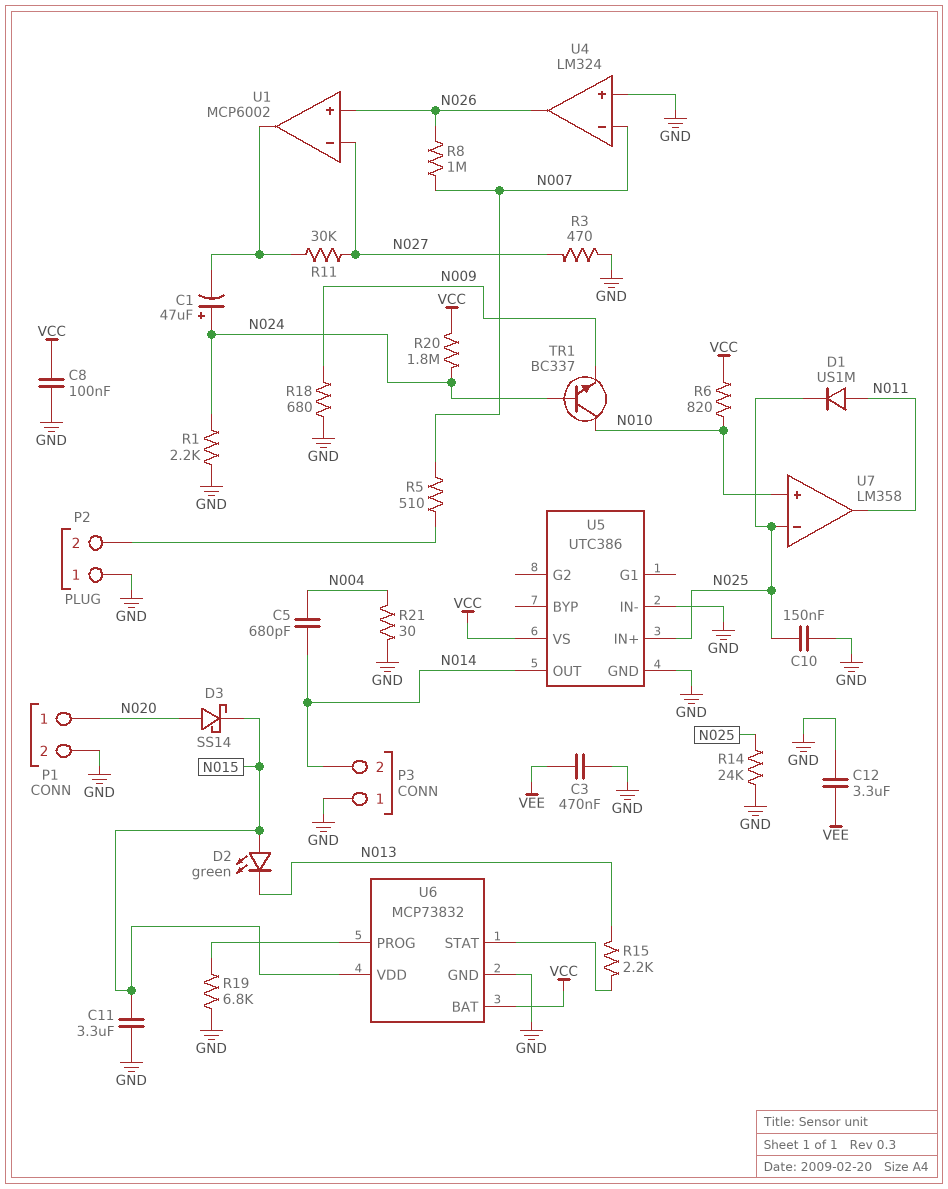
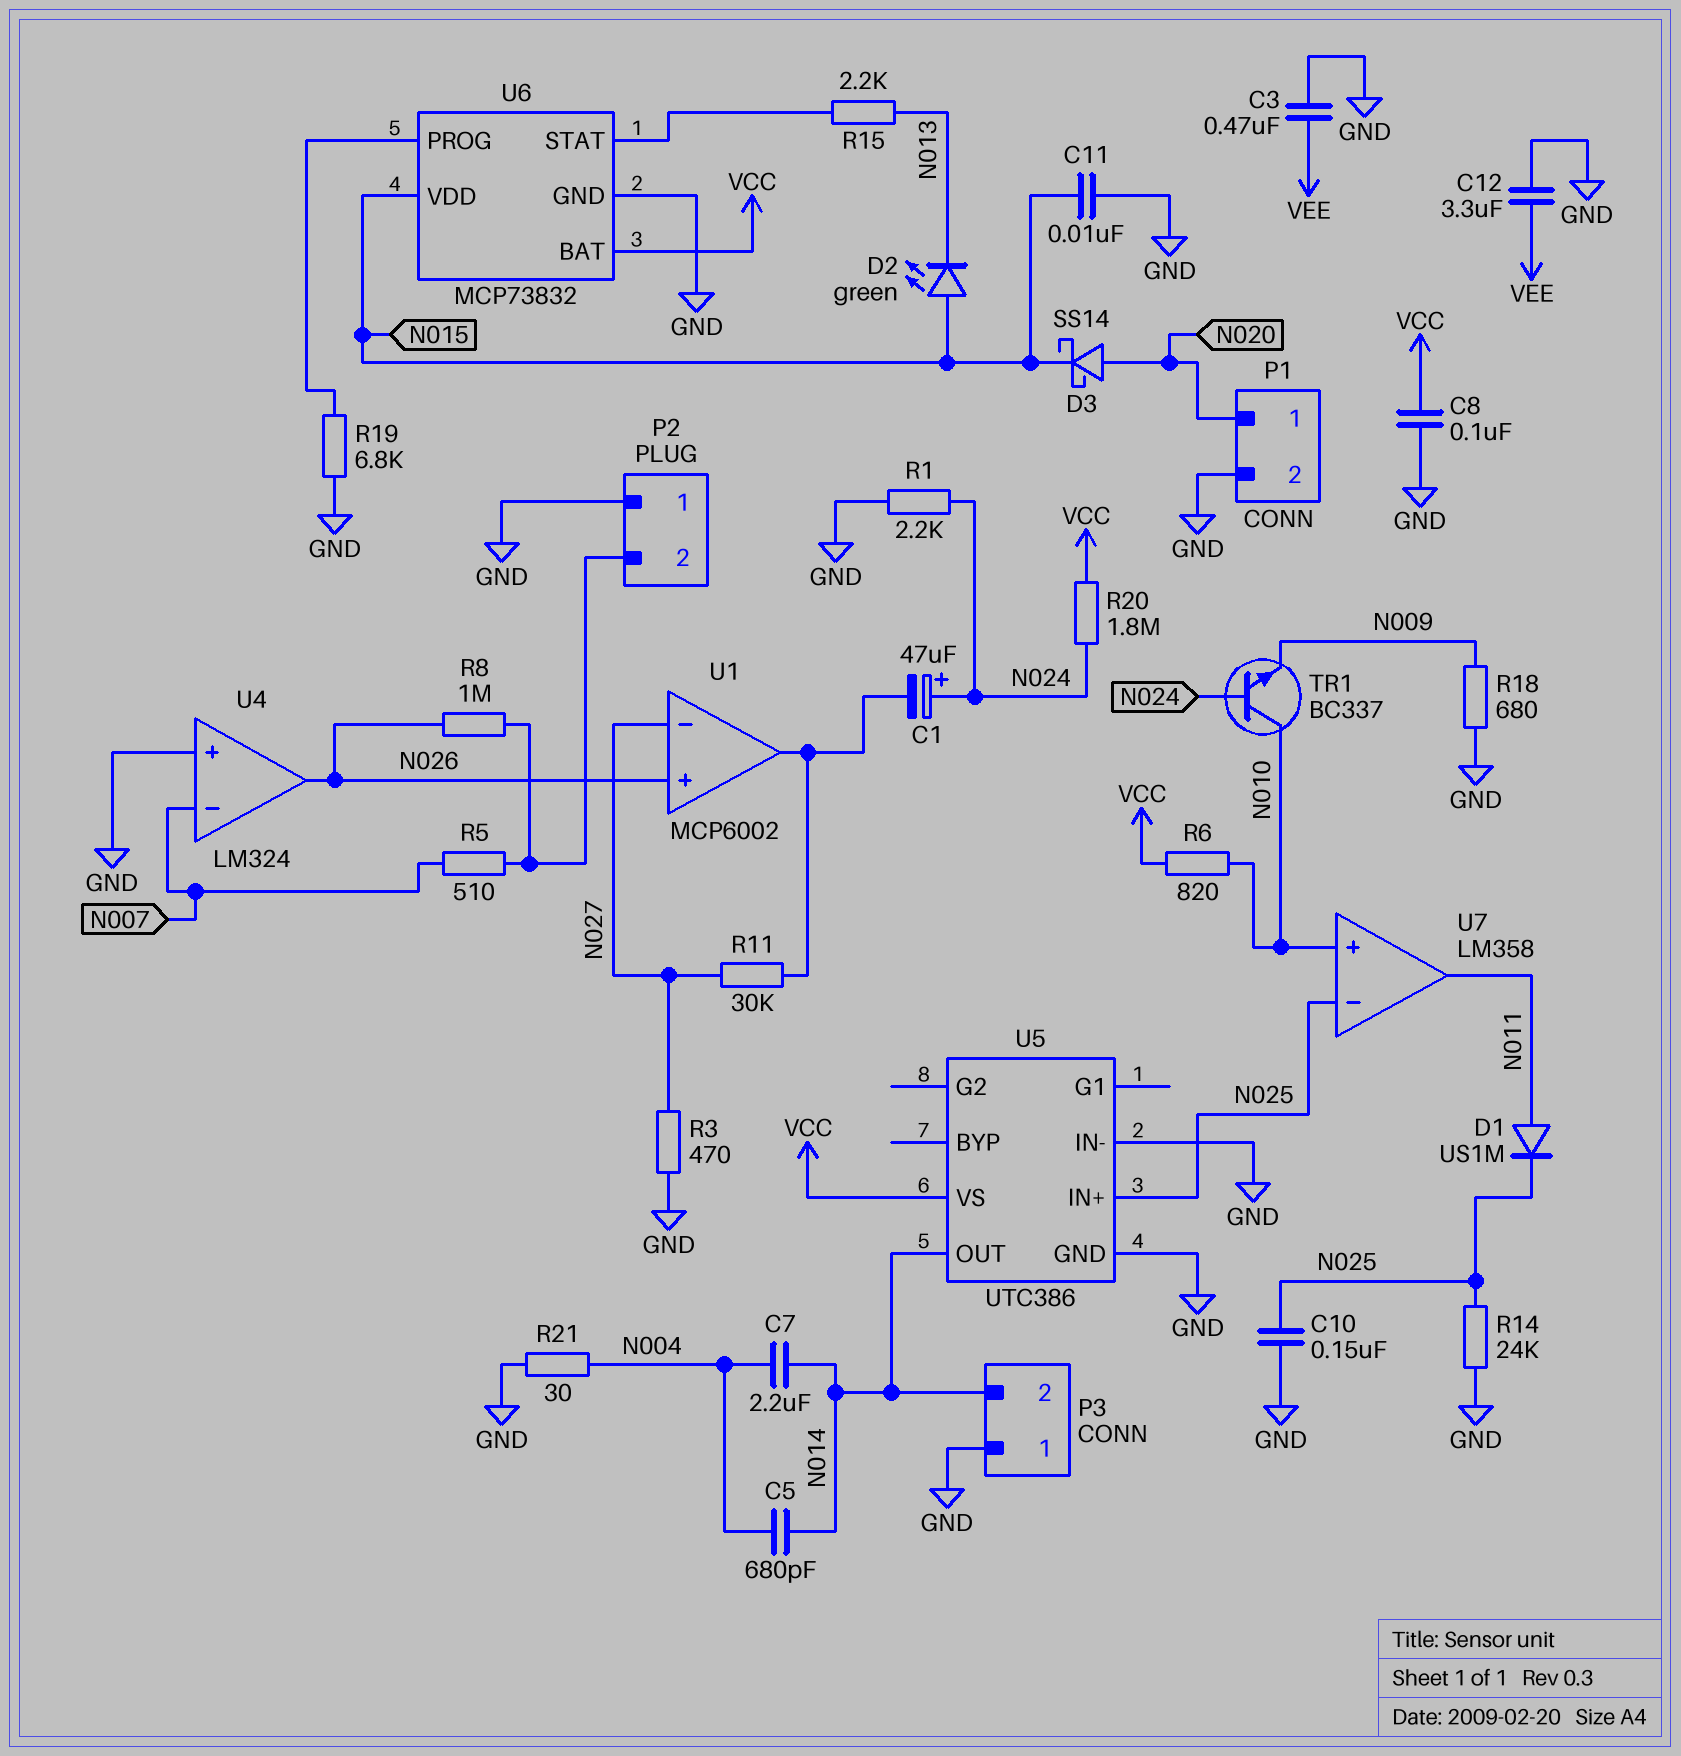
C7: none -> 2.2uF (N004, N014)
C11: 3.3uF (GND, N015) -> 10nF (GND, N015)
R8: 1M (N007, N026) -> 1M (N026, P2/2)

